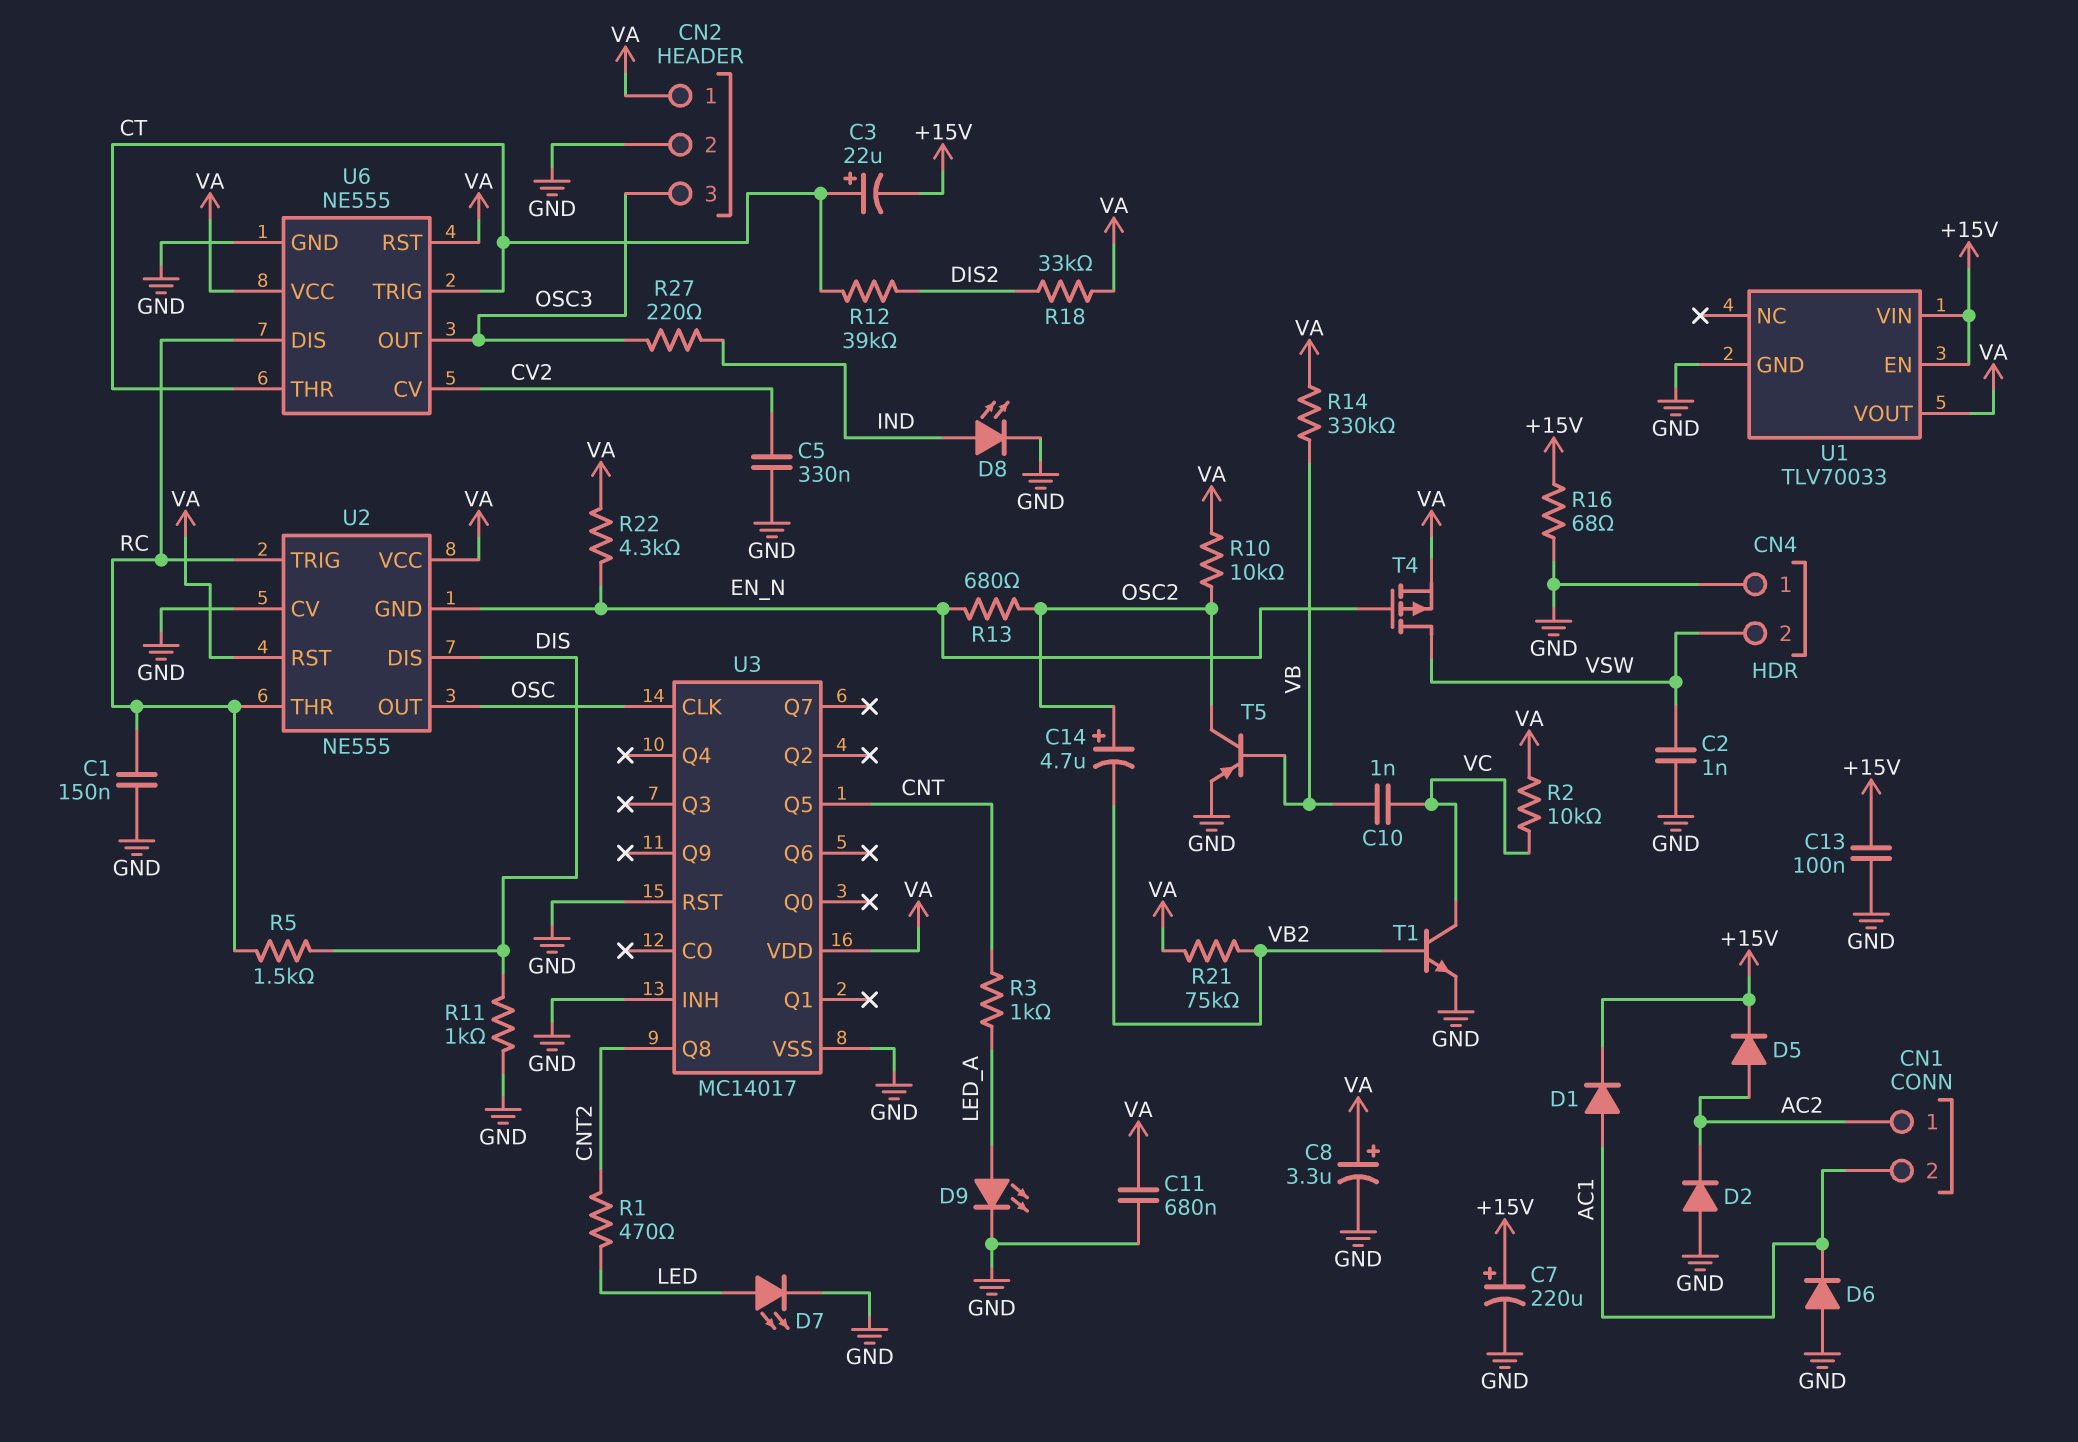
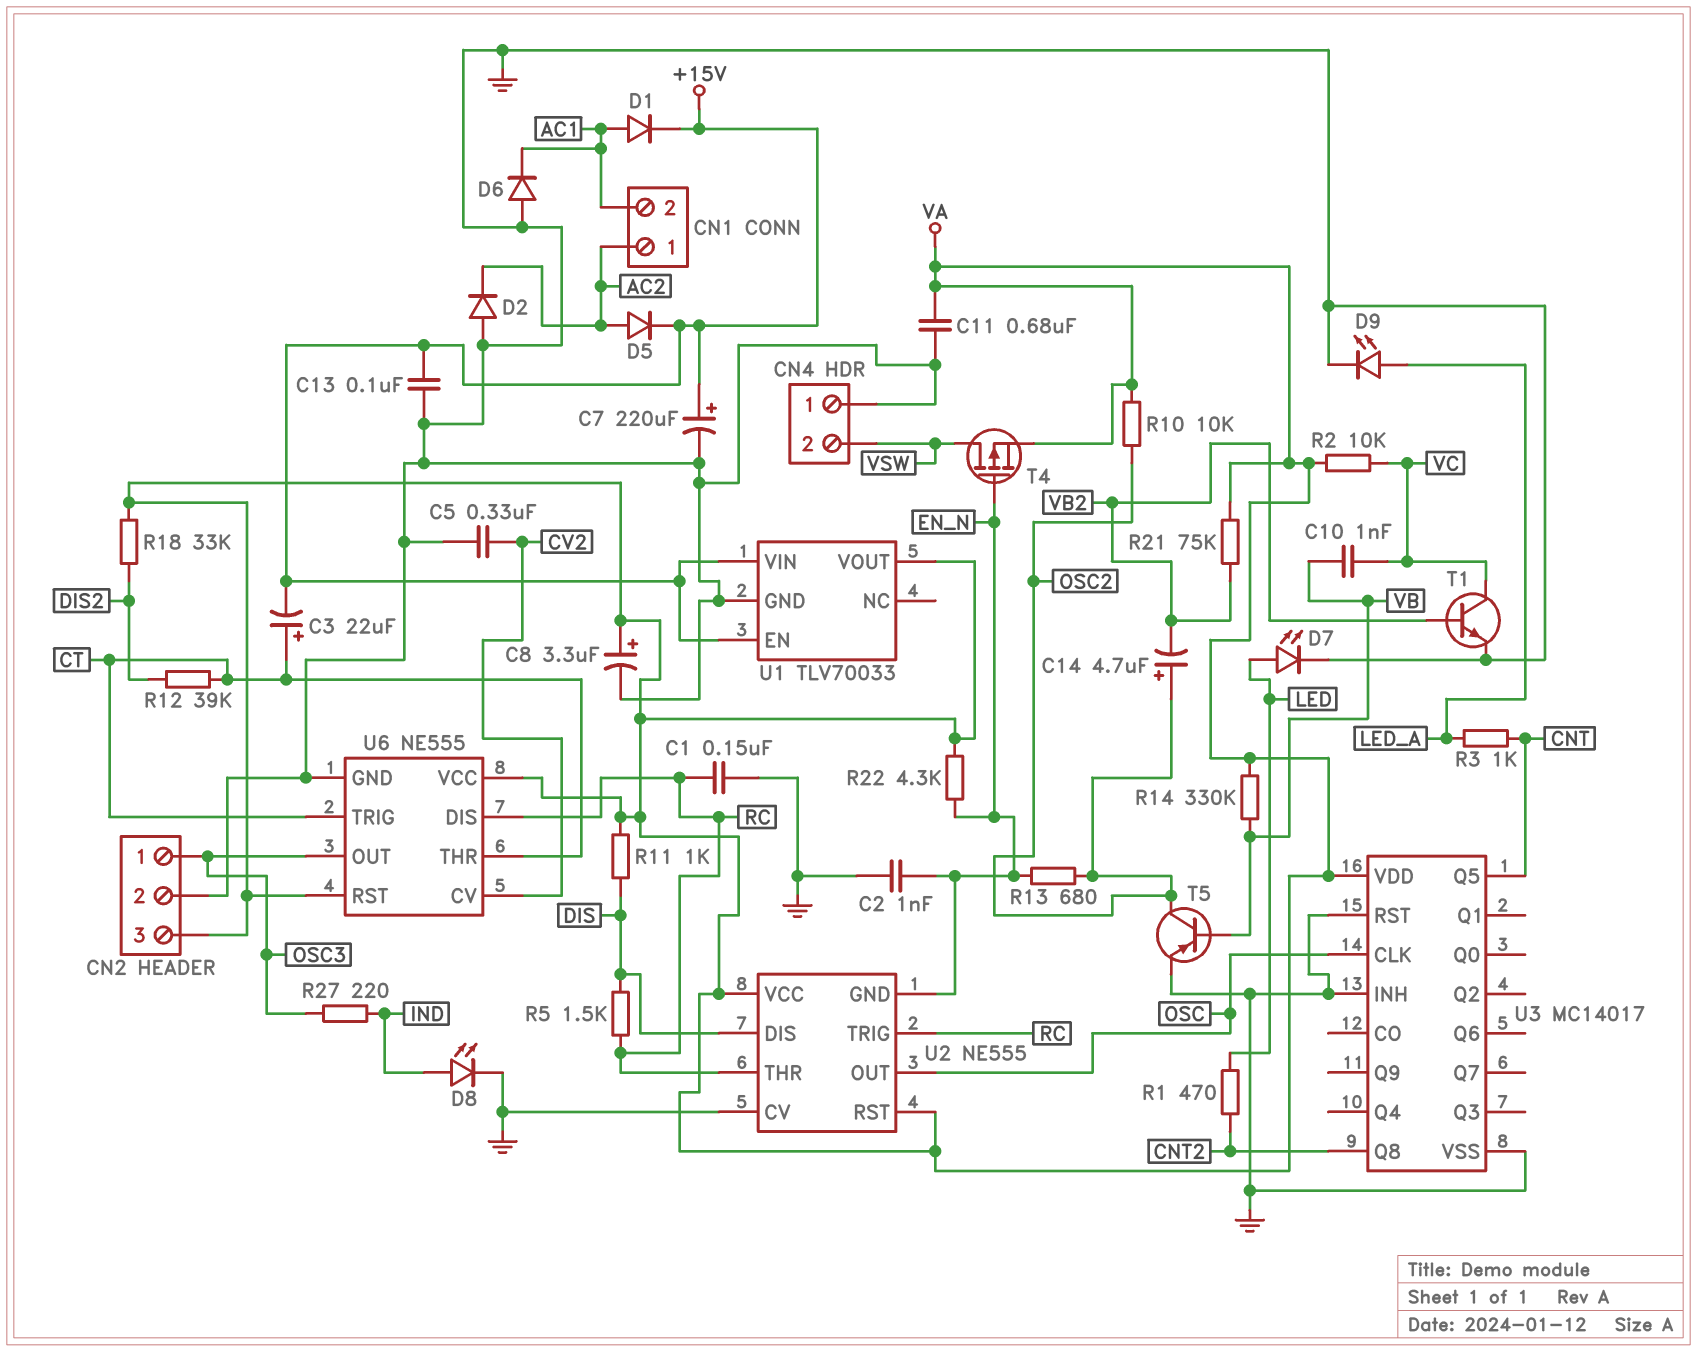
C2: 1nF (GND, VSW) -> 1nF (EN_N, GND)
CN2 pin 1: VA -> OSC3
CN2 pin 3: OSC3 -> VA
R11: 1k (DIS, GND) -> 1k (DIS, VA)
R16: 68 (+15V, GND) -> none

